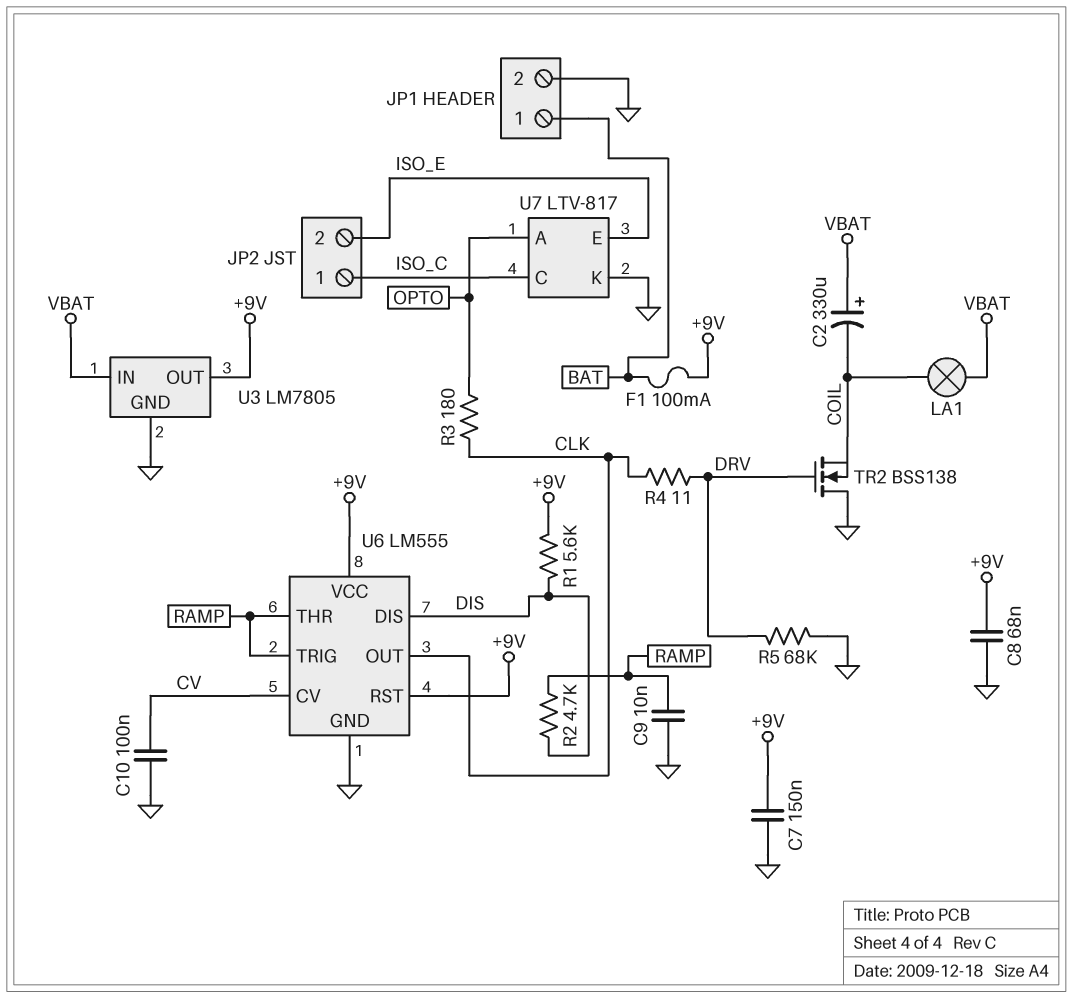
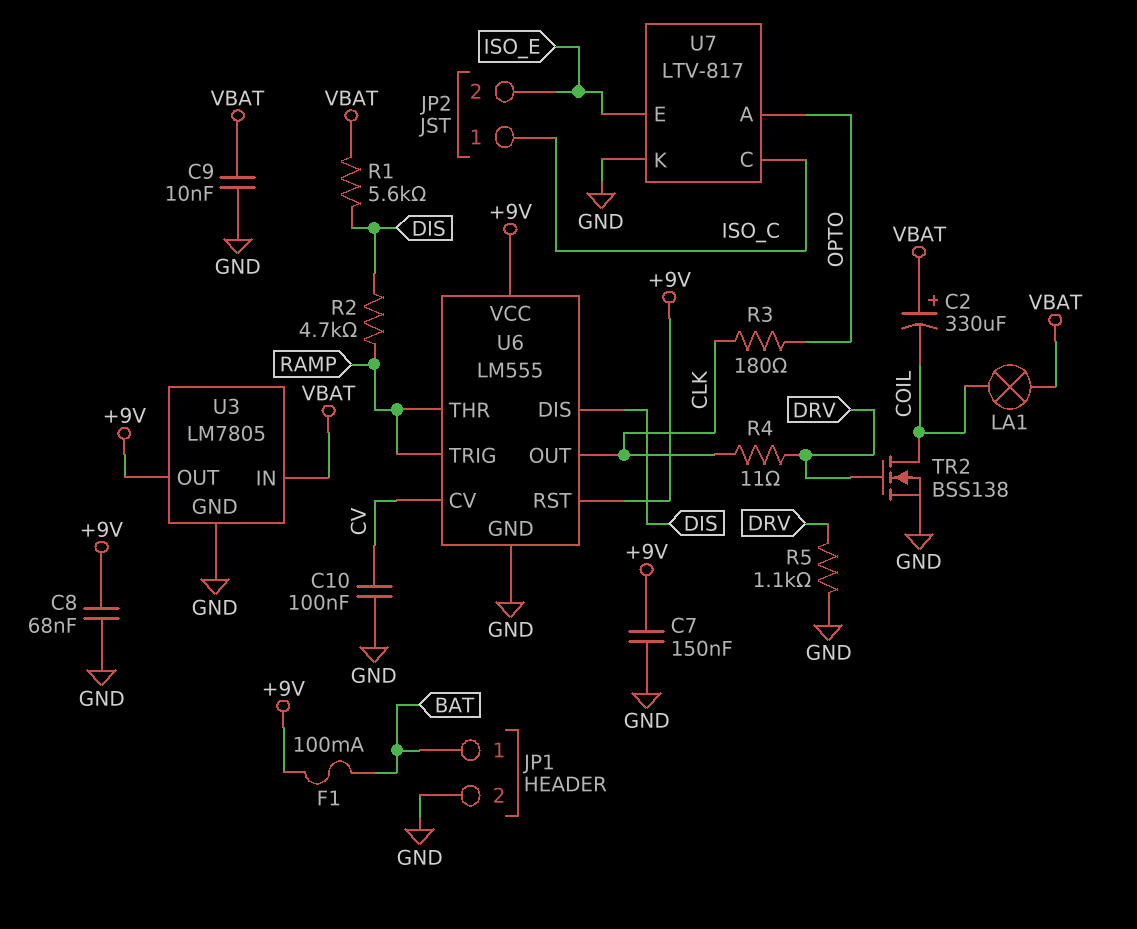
C9: 10nF (GND, RAMP) -> 10nF (GND, VBAT)
R1: 5.6k (+9V, DIS) -> 5.6k (DIS, VBAT)
R5: 68k (DRV, GND) -> 1.1k (DRV, GND)
TR2: NMOS BSS138 (G DRV, D GND, S COIL) -> NMOS BSS138 (G DRV, D COIL, S GND)

